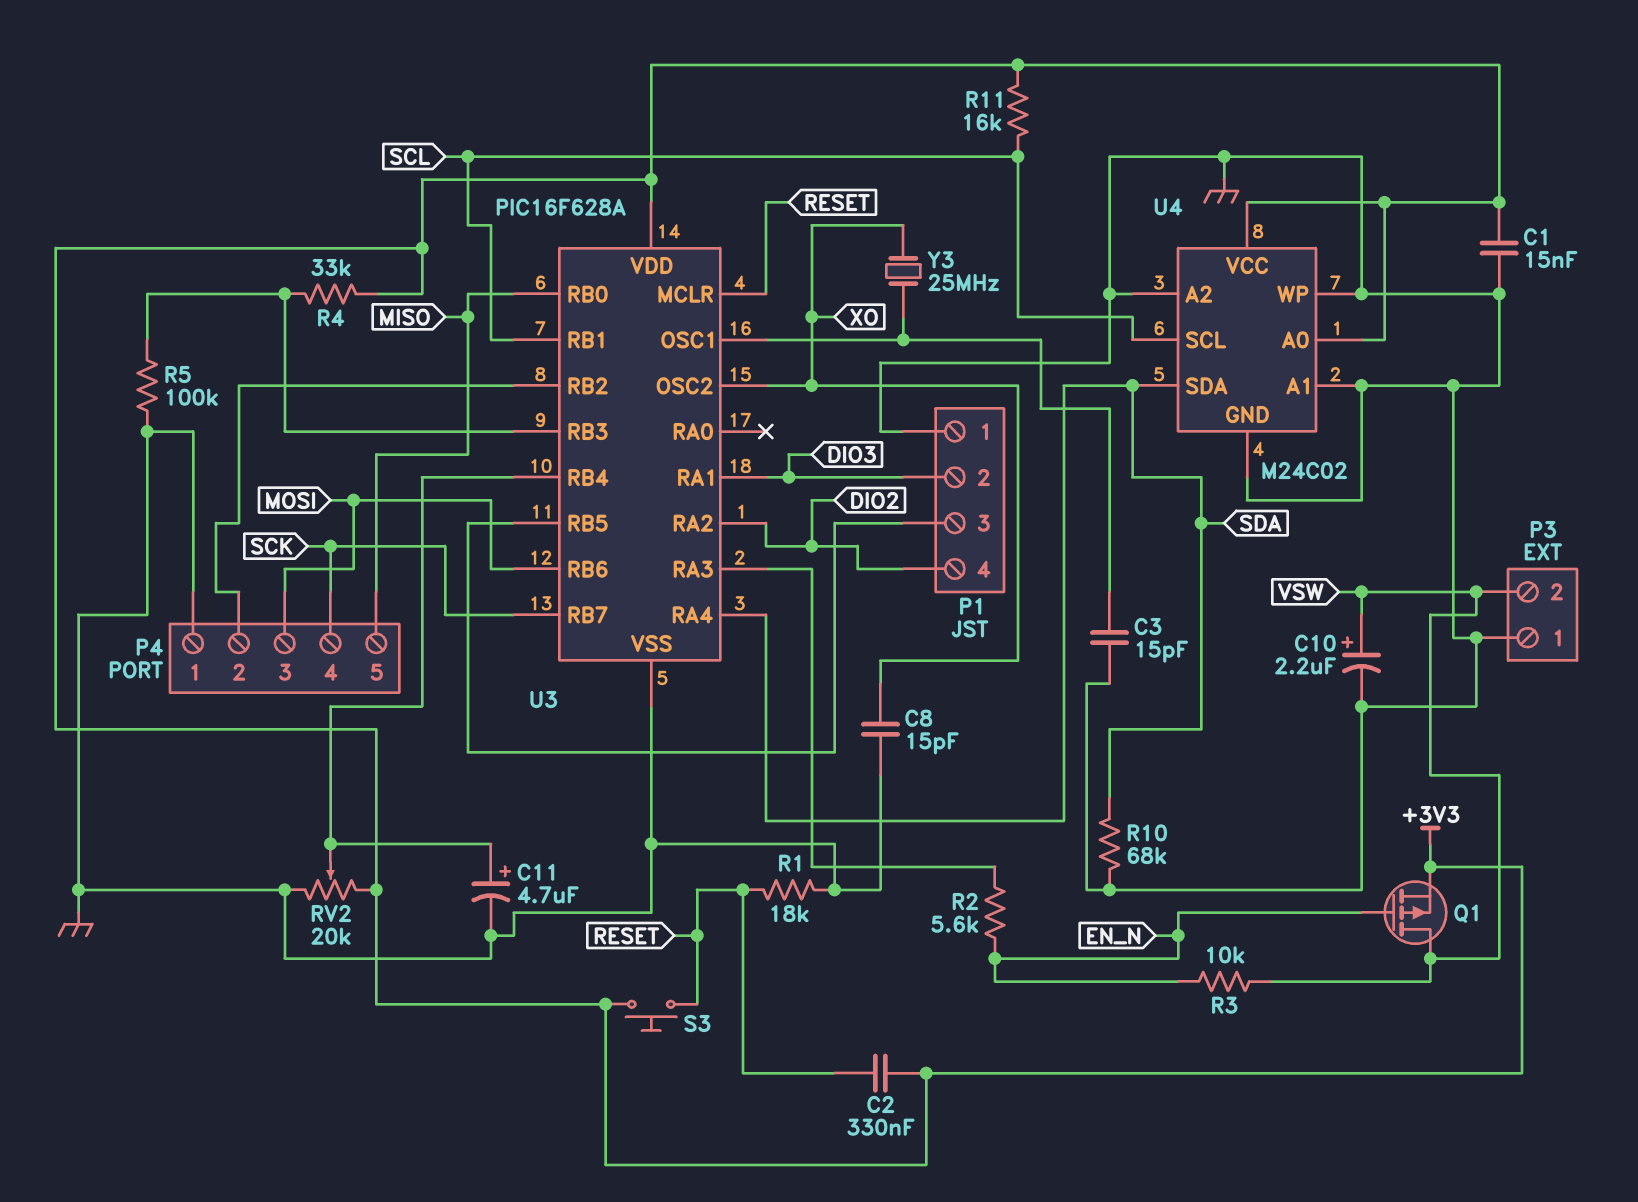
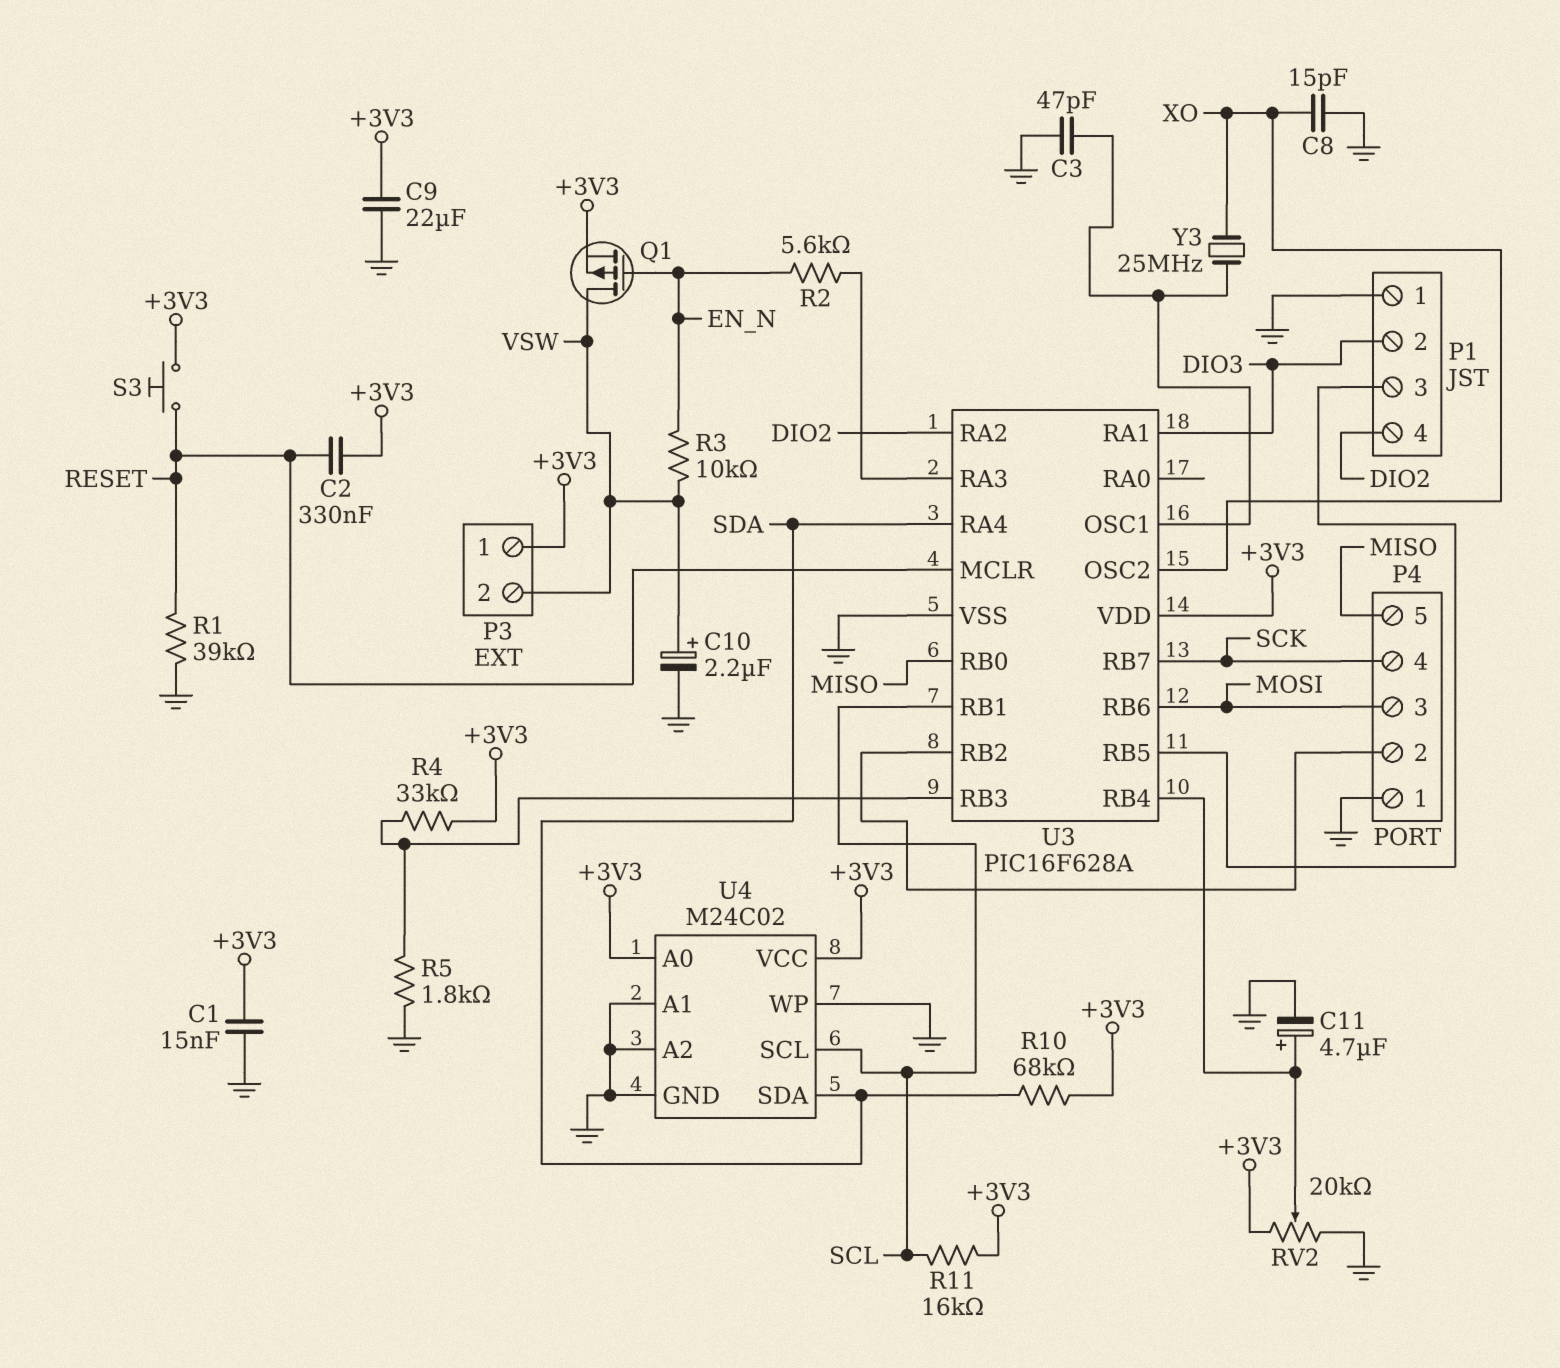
C3: 15pF (GND, U3/OSC1) -> 47pF (GND, U3/OSC1)
C9: none -> 22uF (+3V3, GND)
P3 pin 1: GND -> +3V3
R1: 18k (GND, RESET) -> 39k (GND, RESET)
R5: 100k (GND, U3/RB3) -> 1.8k (GND, U3/RB3)
R10: 68k (GND, SDA) -> 68k (+3V3, SDA)

